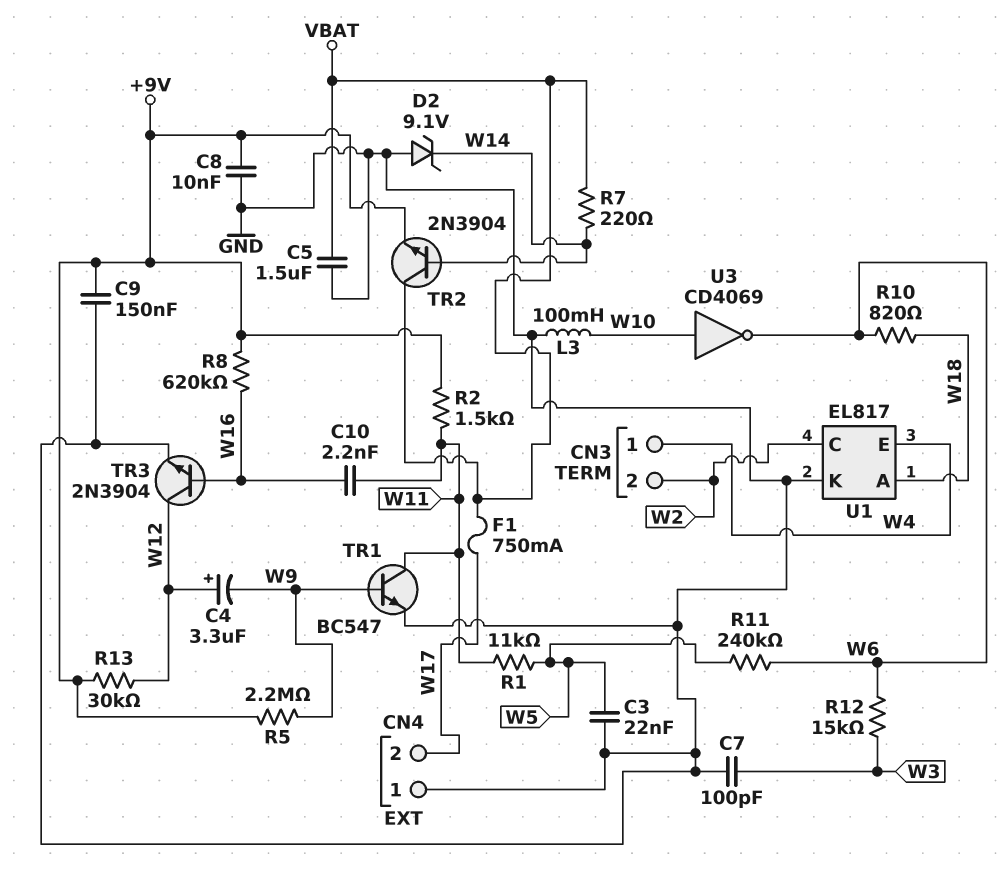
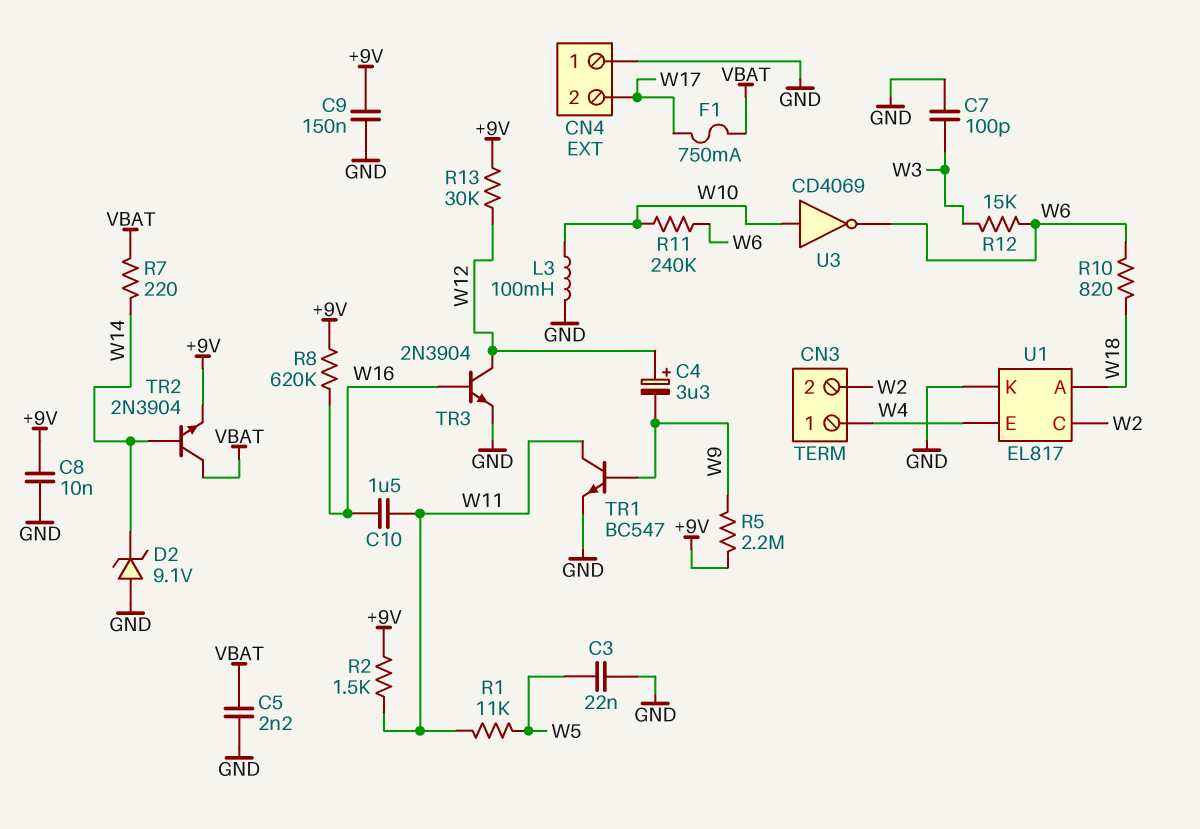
C5: 1.5uF (GND, VBAT) -> 2.2nF (GND, VBAT)
C10: 2.2nF (W11, W16) -> 1.5uF (W11, W16)
R11: 240k (W5, W6) -> 240k (W6, W10)

